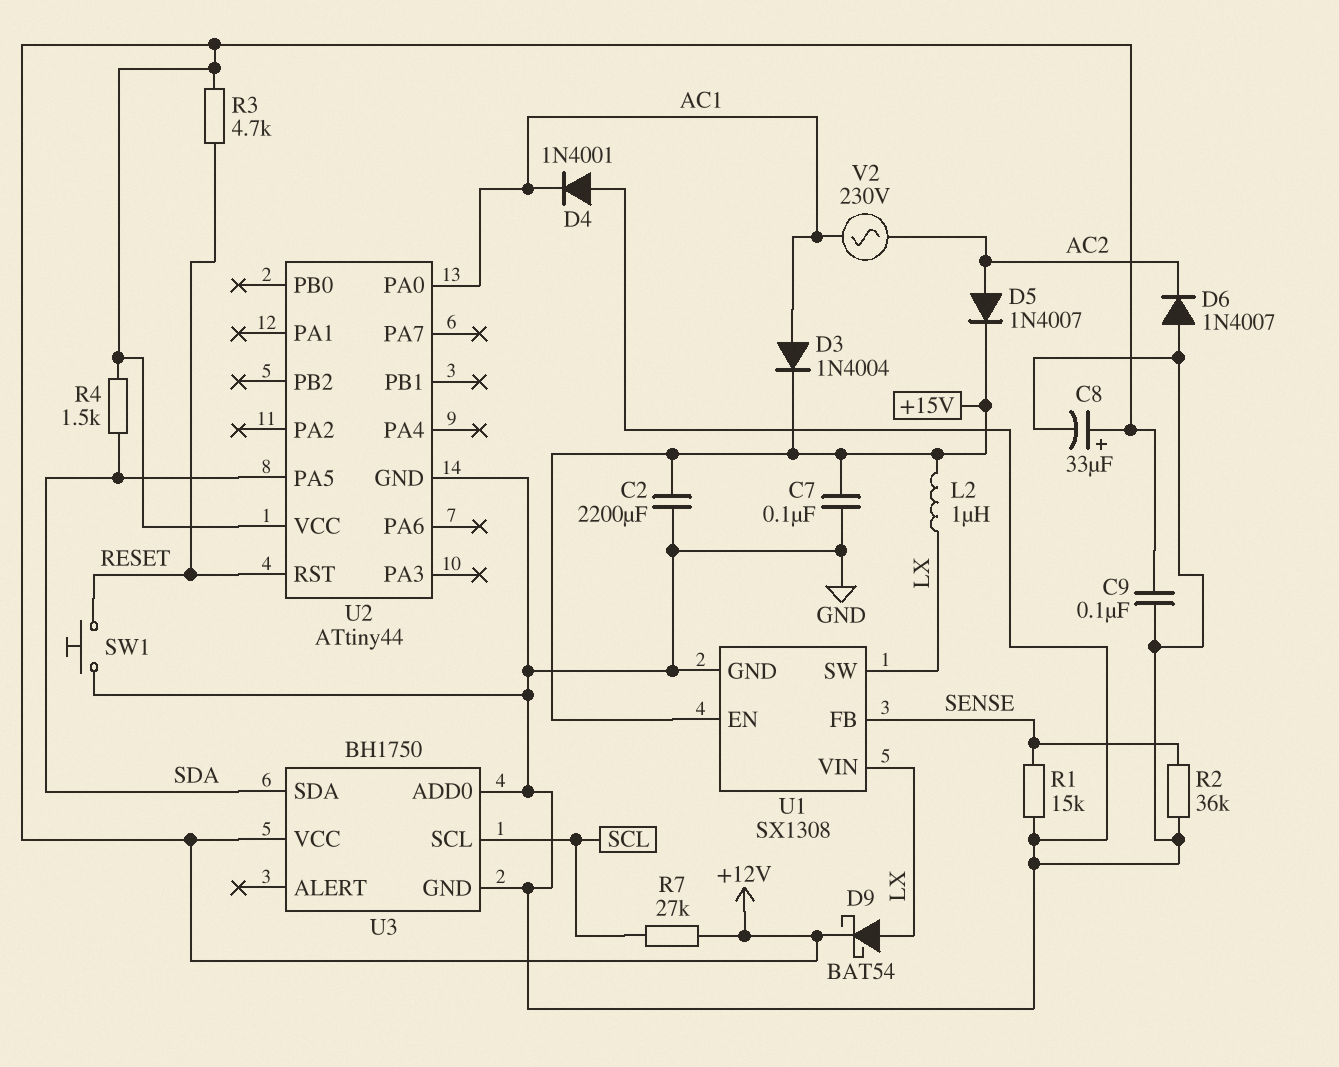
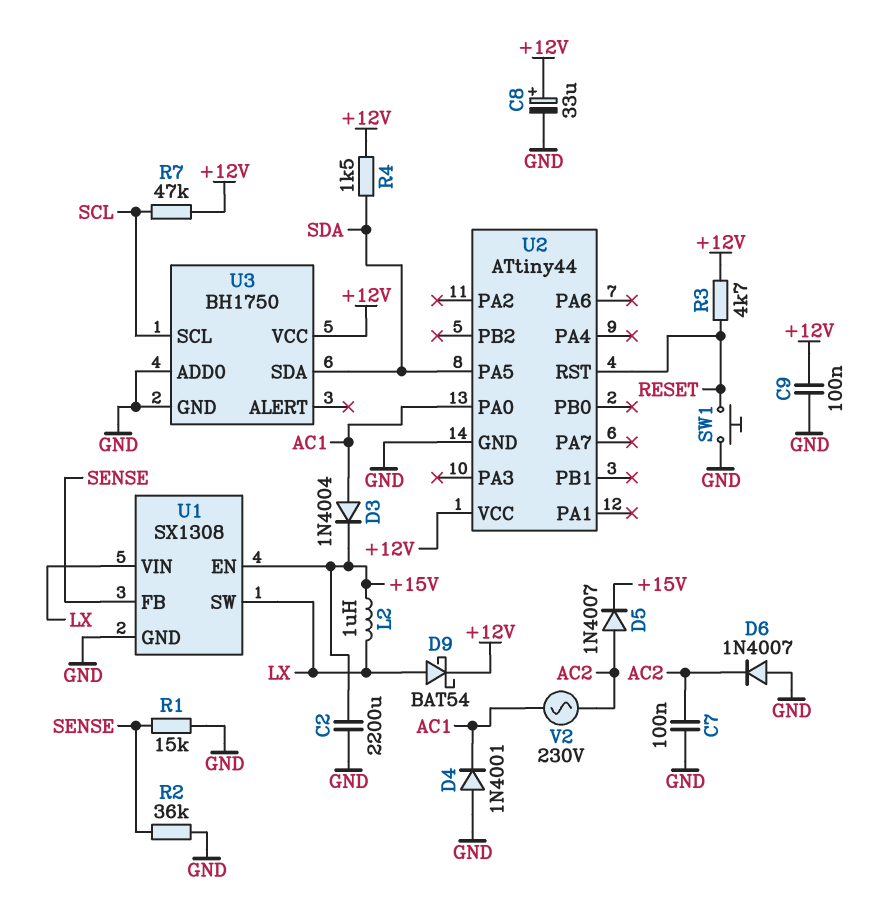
C7: 100nF (+15V, GND) -> 100nF (AC2, GND)
R7: 27k (+12V, SCL) -> 47k (+12V, SCL)

